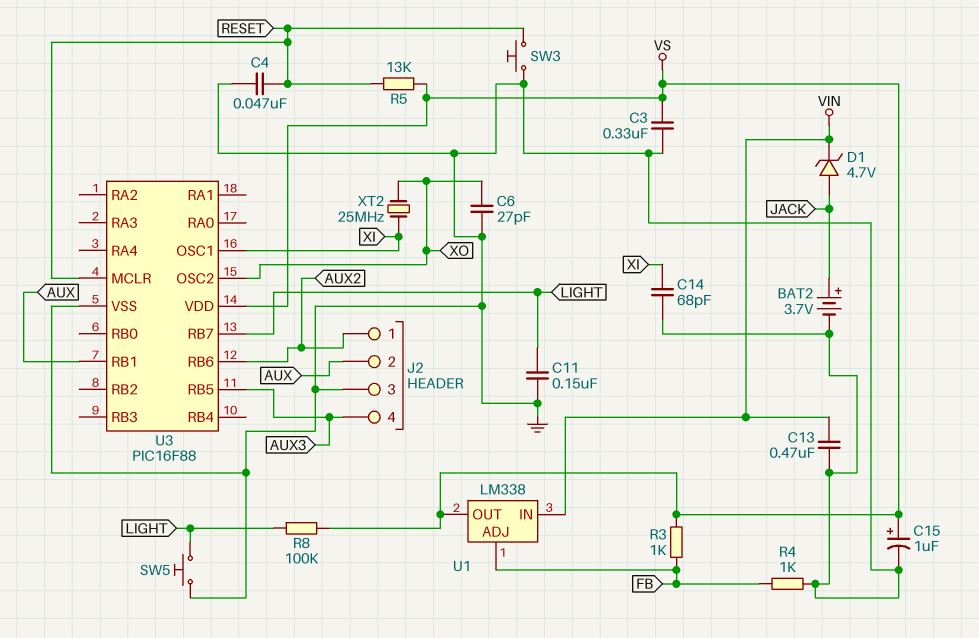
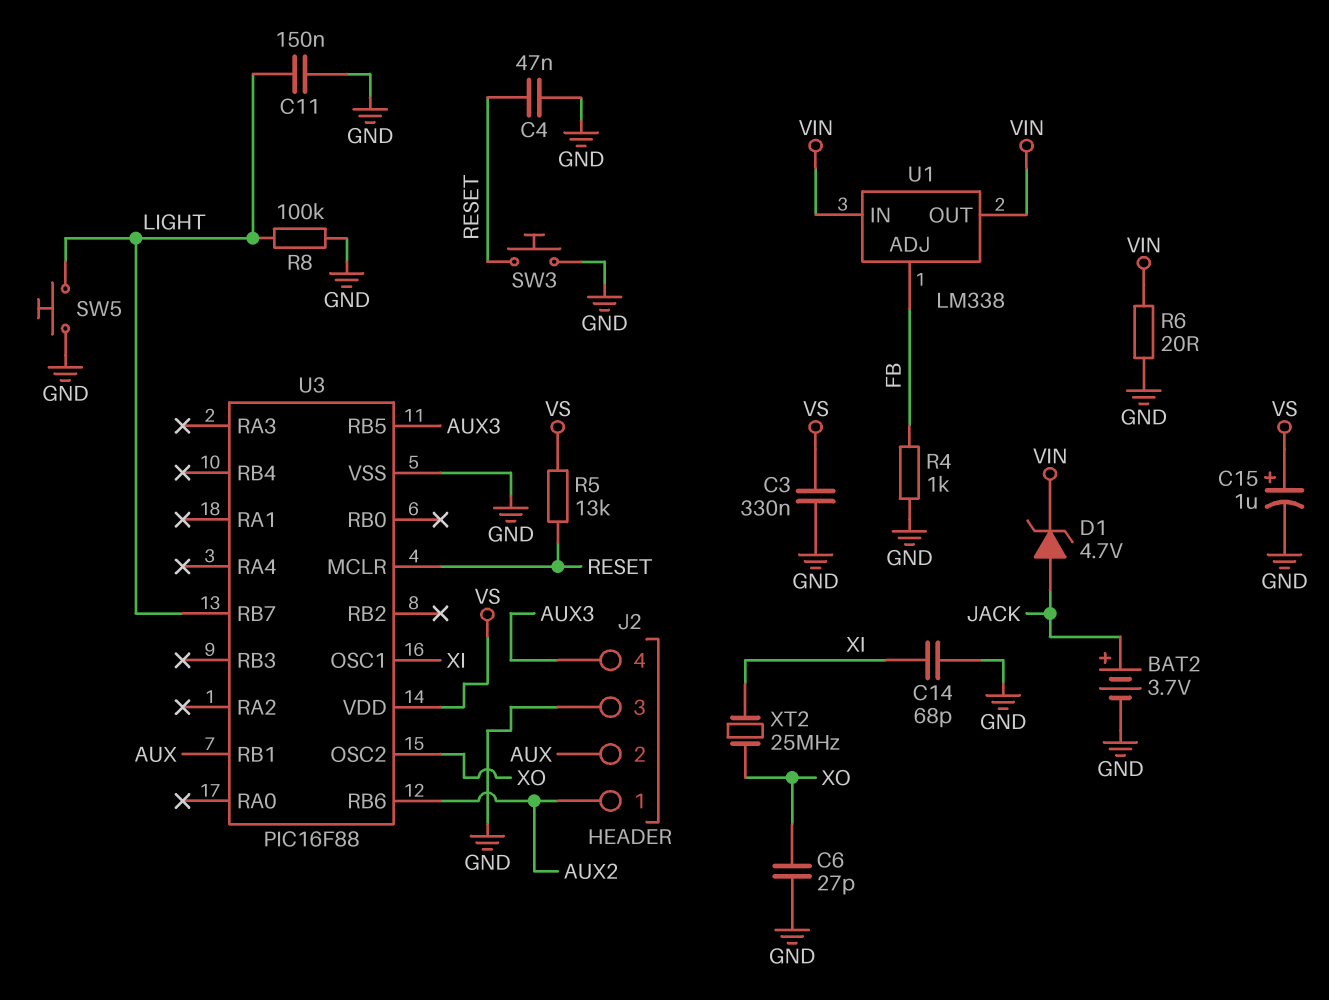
C13: 470nF (GND, VIN) -> none
R3: 1k (FB, VS) -> none
R6: none -> 20 (GND, VIN)
R8: 100k (LIGHT, VS) -> 100k (GND, LIGHT)
U1 pin OUT: VS -> VIN

